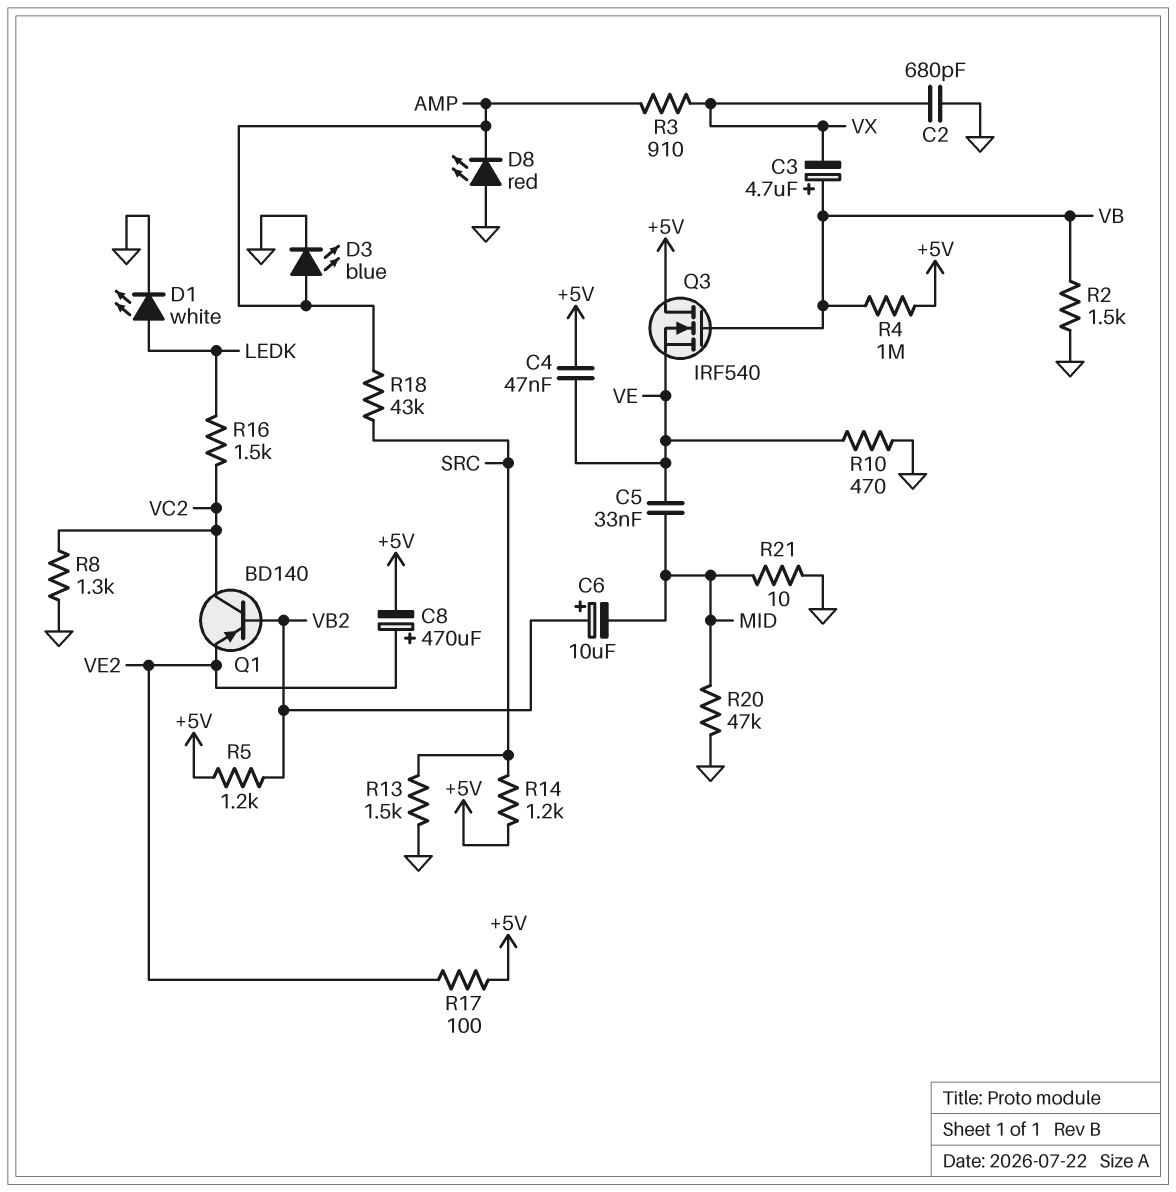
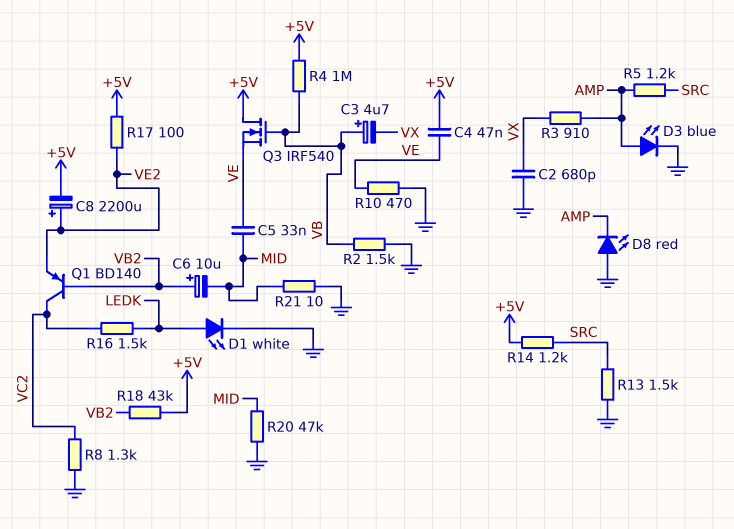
C8: 470uF (plus VE2, minus +5V) -> 2200uF (plus VE2, minus +5V)
R5: 1.2k (+5V, VB2) -> 1.2k (AMP, SRC)
R18: 43k (AMP, SRC) -> 43k (+5V, VB2)

